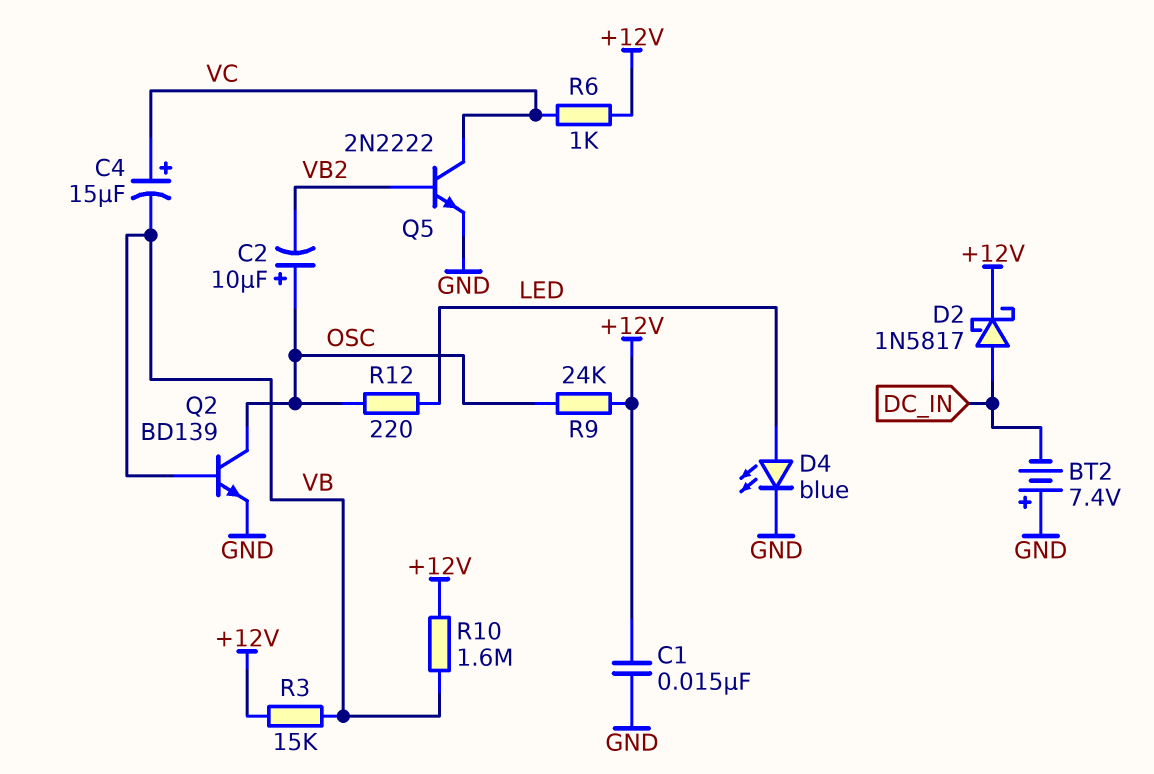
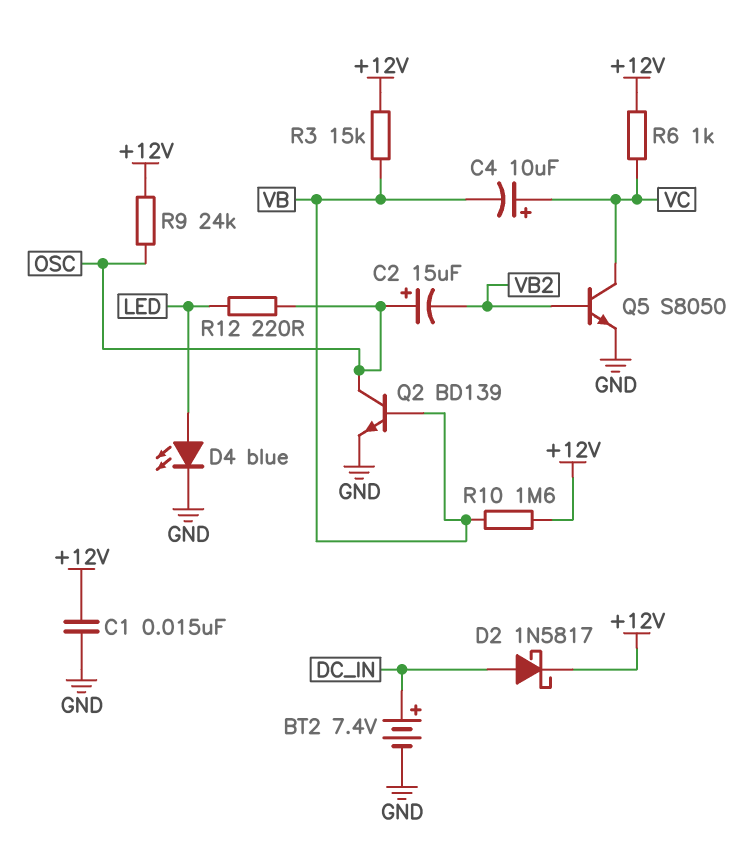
BT2: 7.4V (plus GND, minus DC_IN) -> 7.4V (plus DC_IN, minus GND)
C2: 10uF (plus OSC, minus VB2) -> 15uF (plus OSC, minus VB2)
C4: 15uF (plus VC, minus VB) -> 10uF (plus VC, minus VB)
Q5: NPN 2N2222 (B VB2, C VC, E GND) -> NPN S8050 (B VB2, C VC, E GND)

